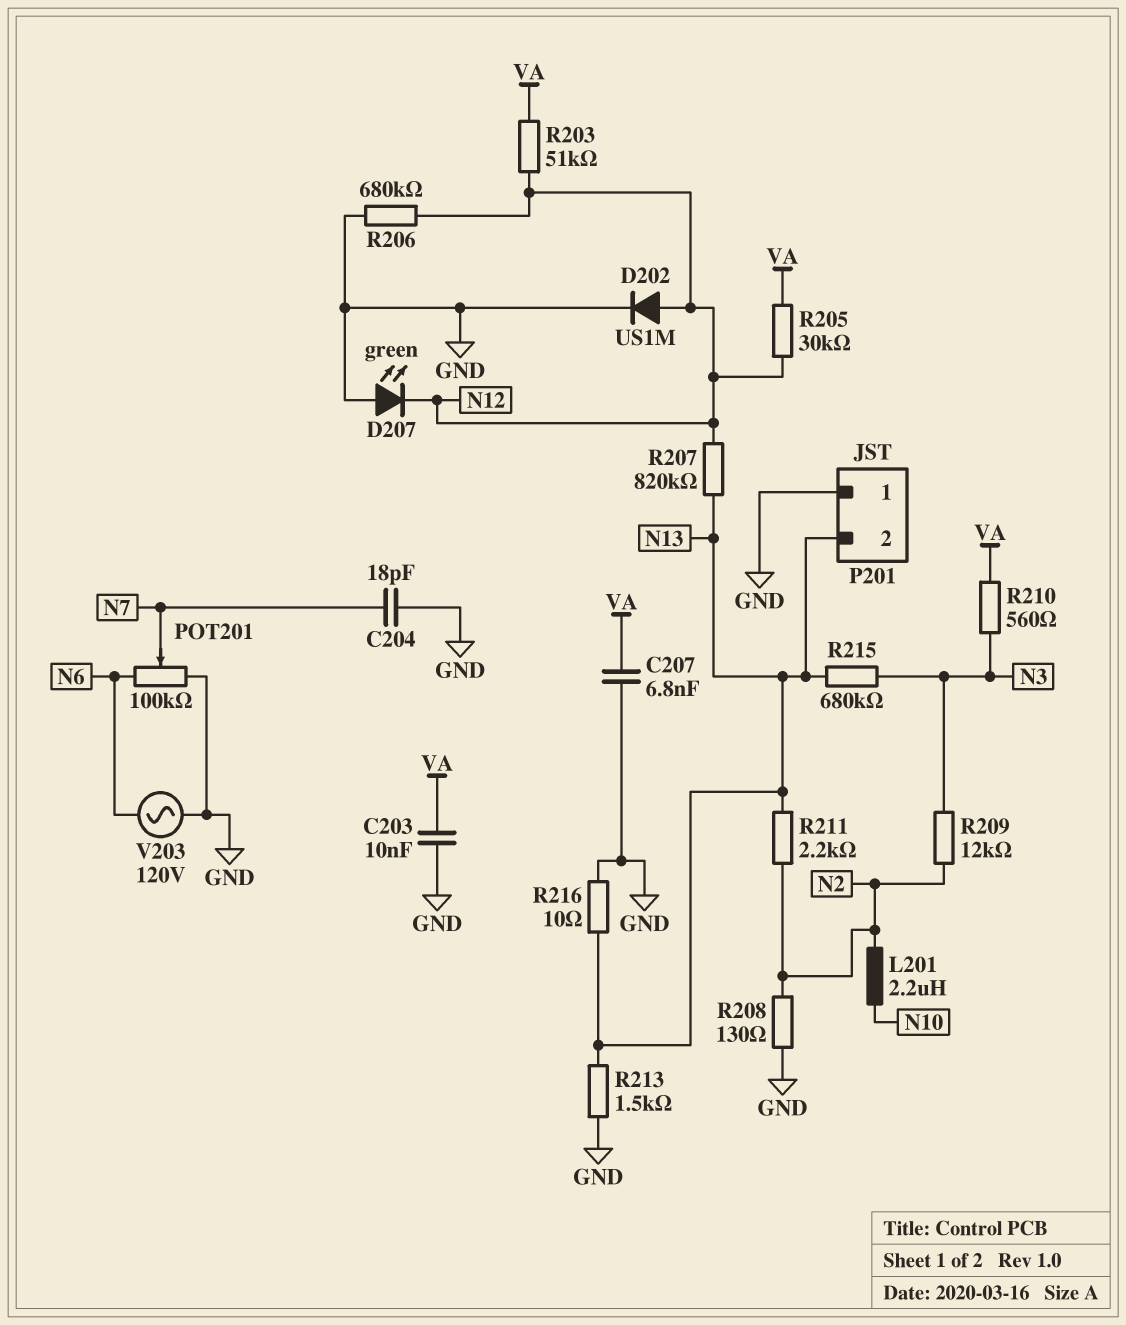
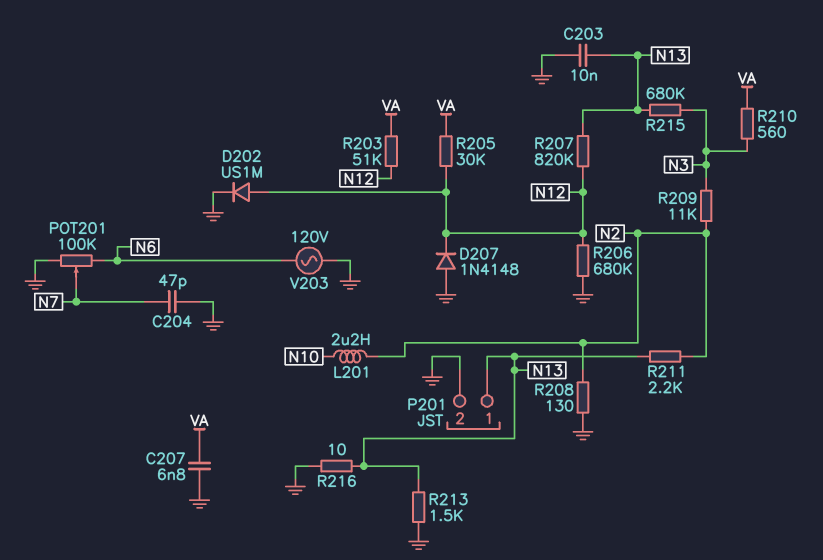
C203: 10nF (GND, VA) -> 10nF (GND, N13)
C204: 18pF (GND, N7) -> 47pF (GND, N7)
D207: LED green (A GND, K N12) -> diode 1N4148 (A GND, K N12)
P201 pin 1: GND -> N13
P201 pin 2: N13 -> GND
R209: 12k (N2, N3) -> 11k (N2, N3)

